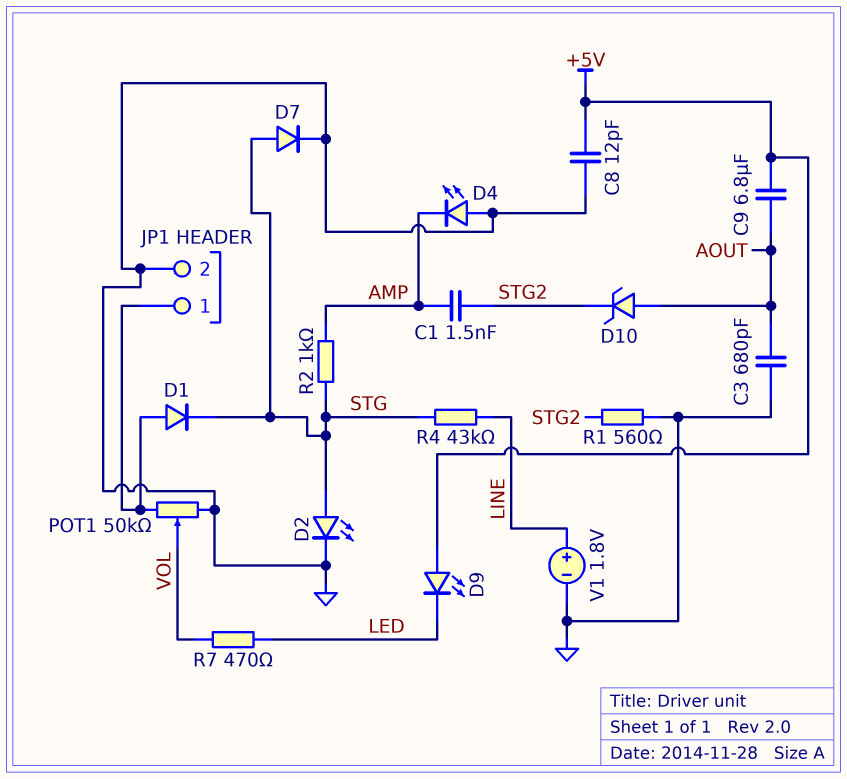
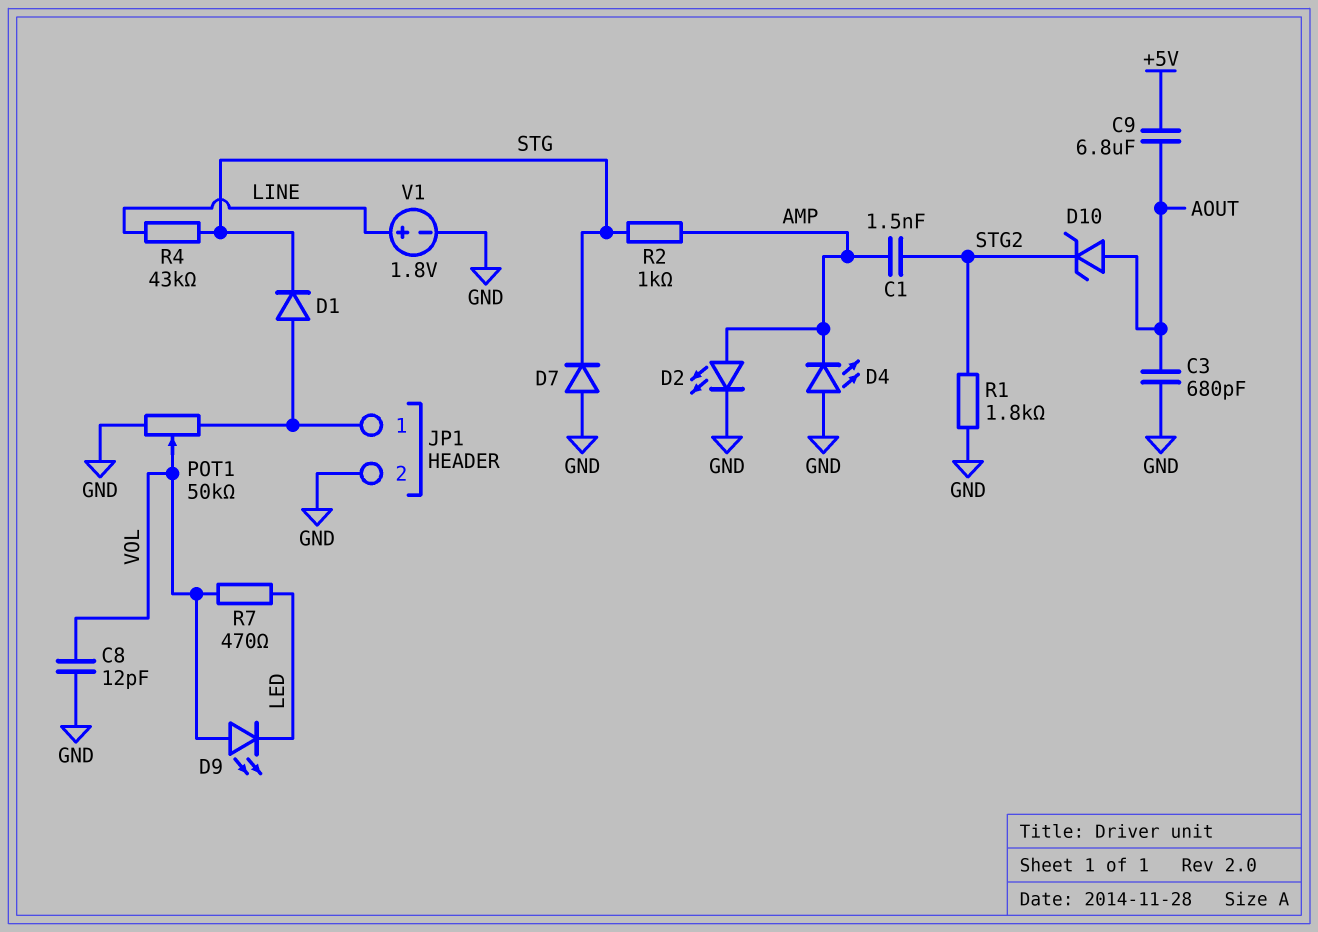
C8: 12pF (+5V, GND) -> 12pF (GND, VOL)
D2: LED (A STG, K GND) -> LED (A AMP, K GND)
D7: diode (A STG, K GND) -> diode (A GND, K STG)
D9: LED (A +5V, K LED) -> LED (A VOL, K LED)
R1: 560 (GND, STG2) -> 1.8k (GND, STG2)

